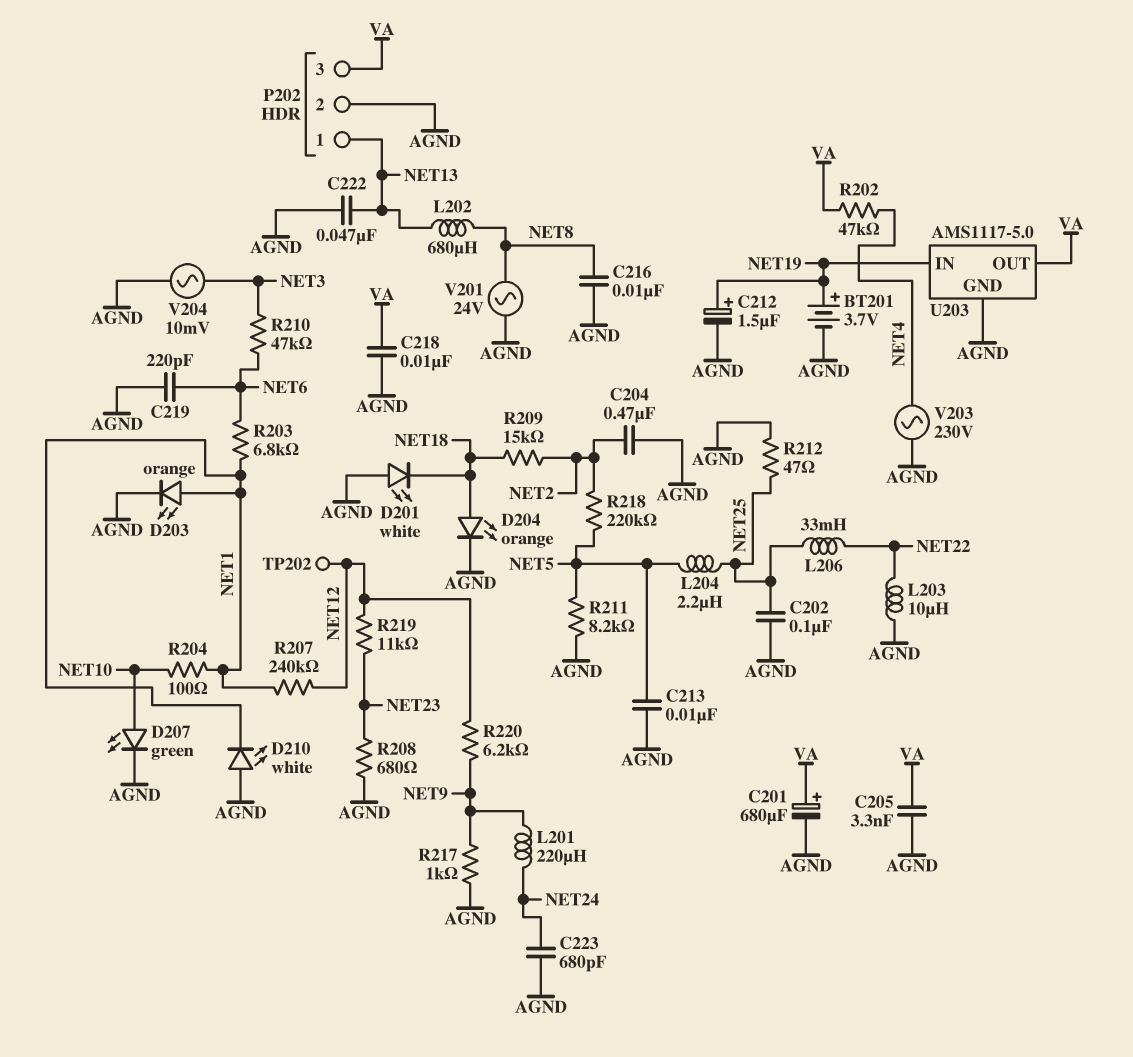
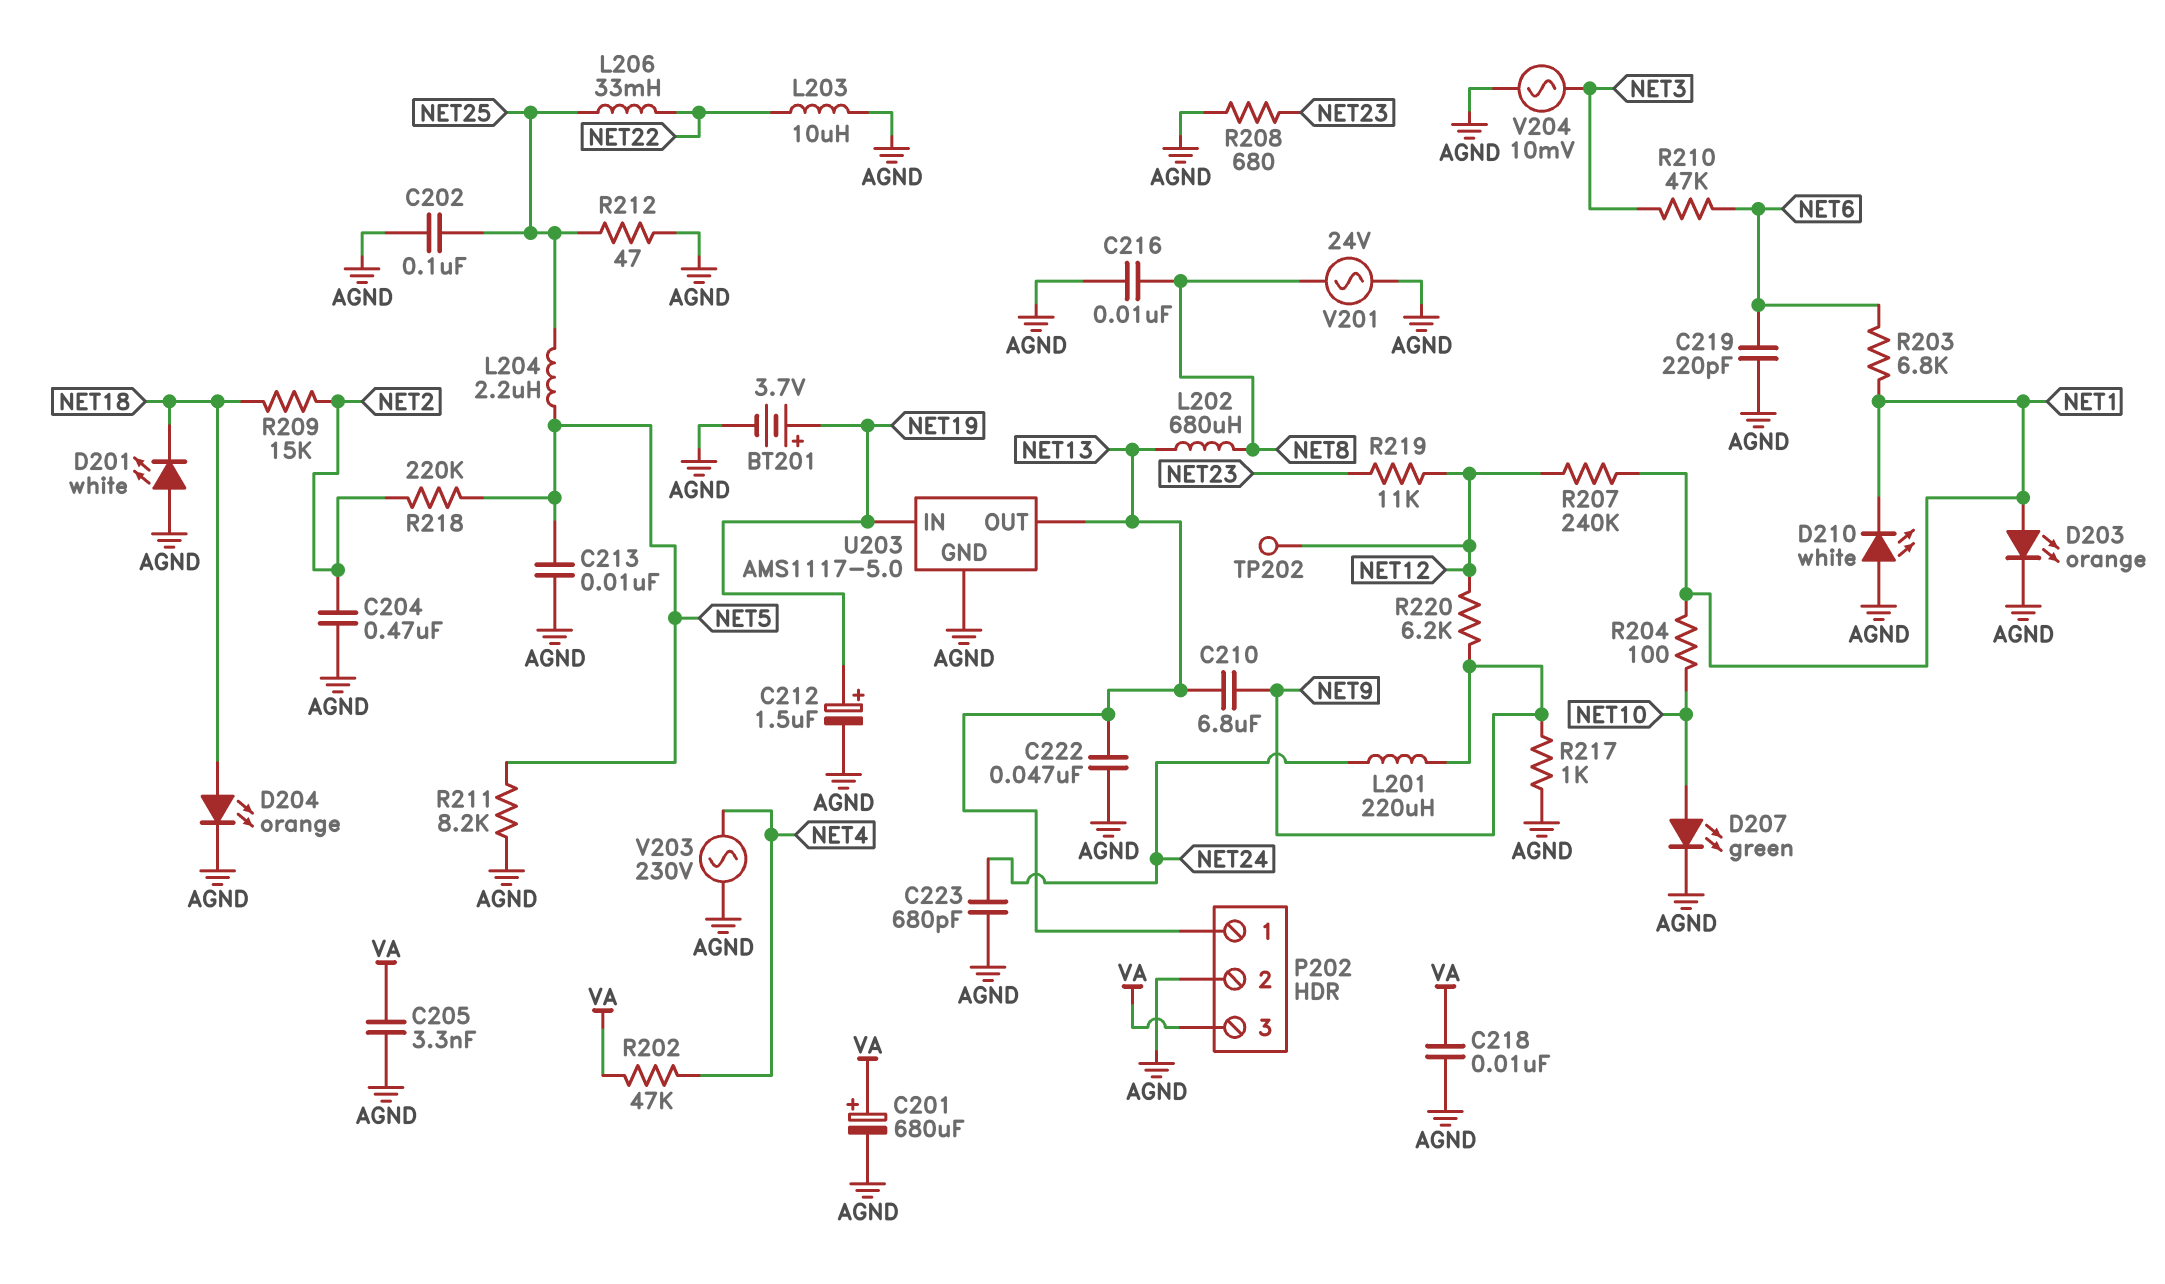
C210: none -> 6.8uF (NET9, NET13)
U203 pin OUT: VA -> NET13

